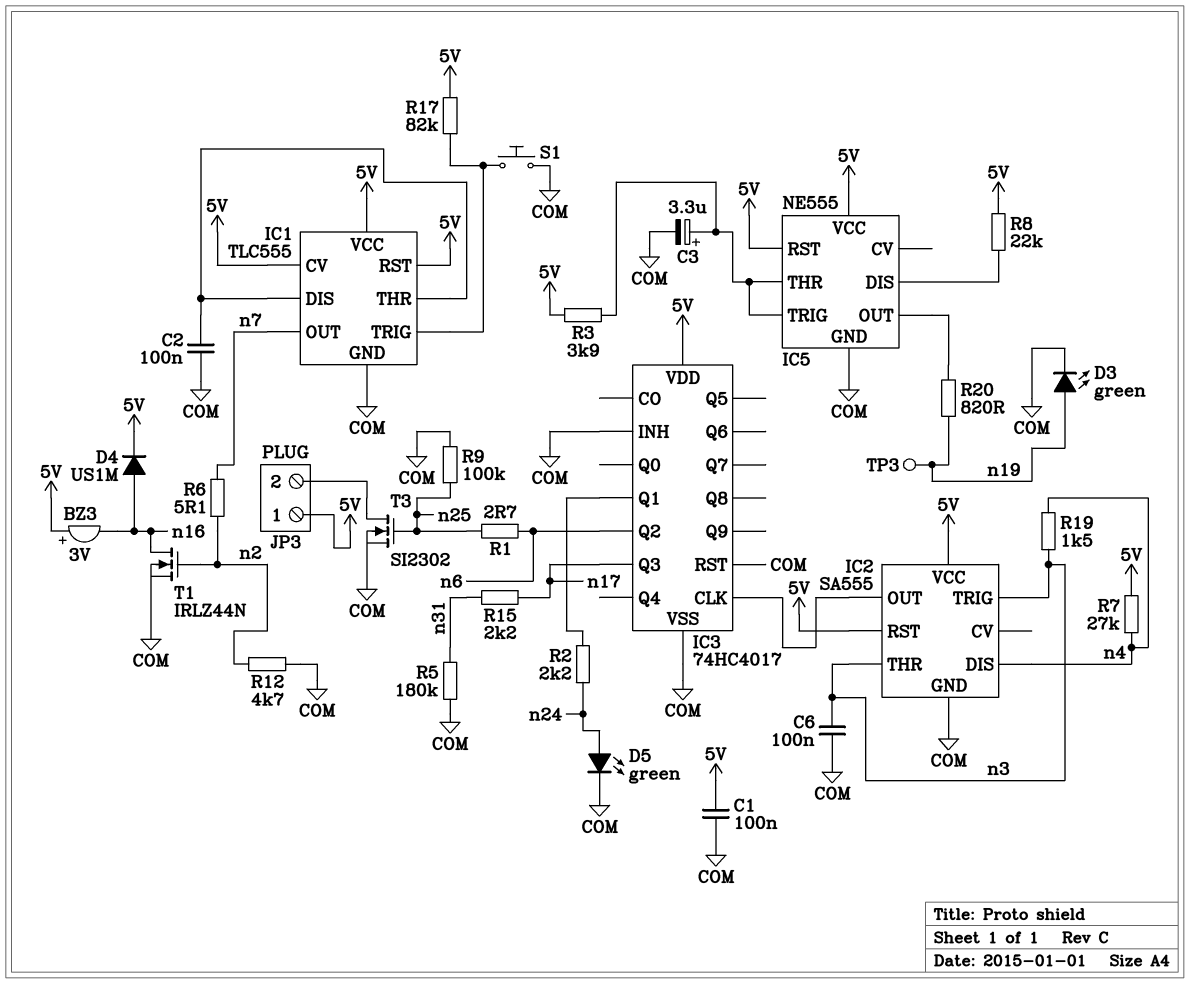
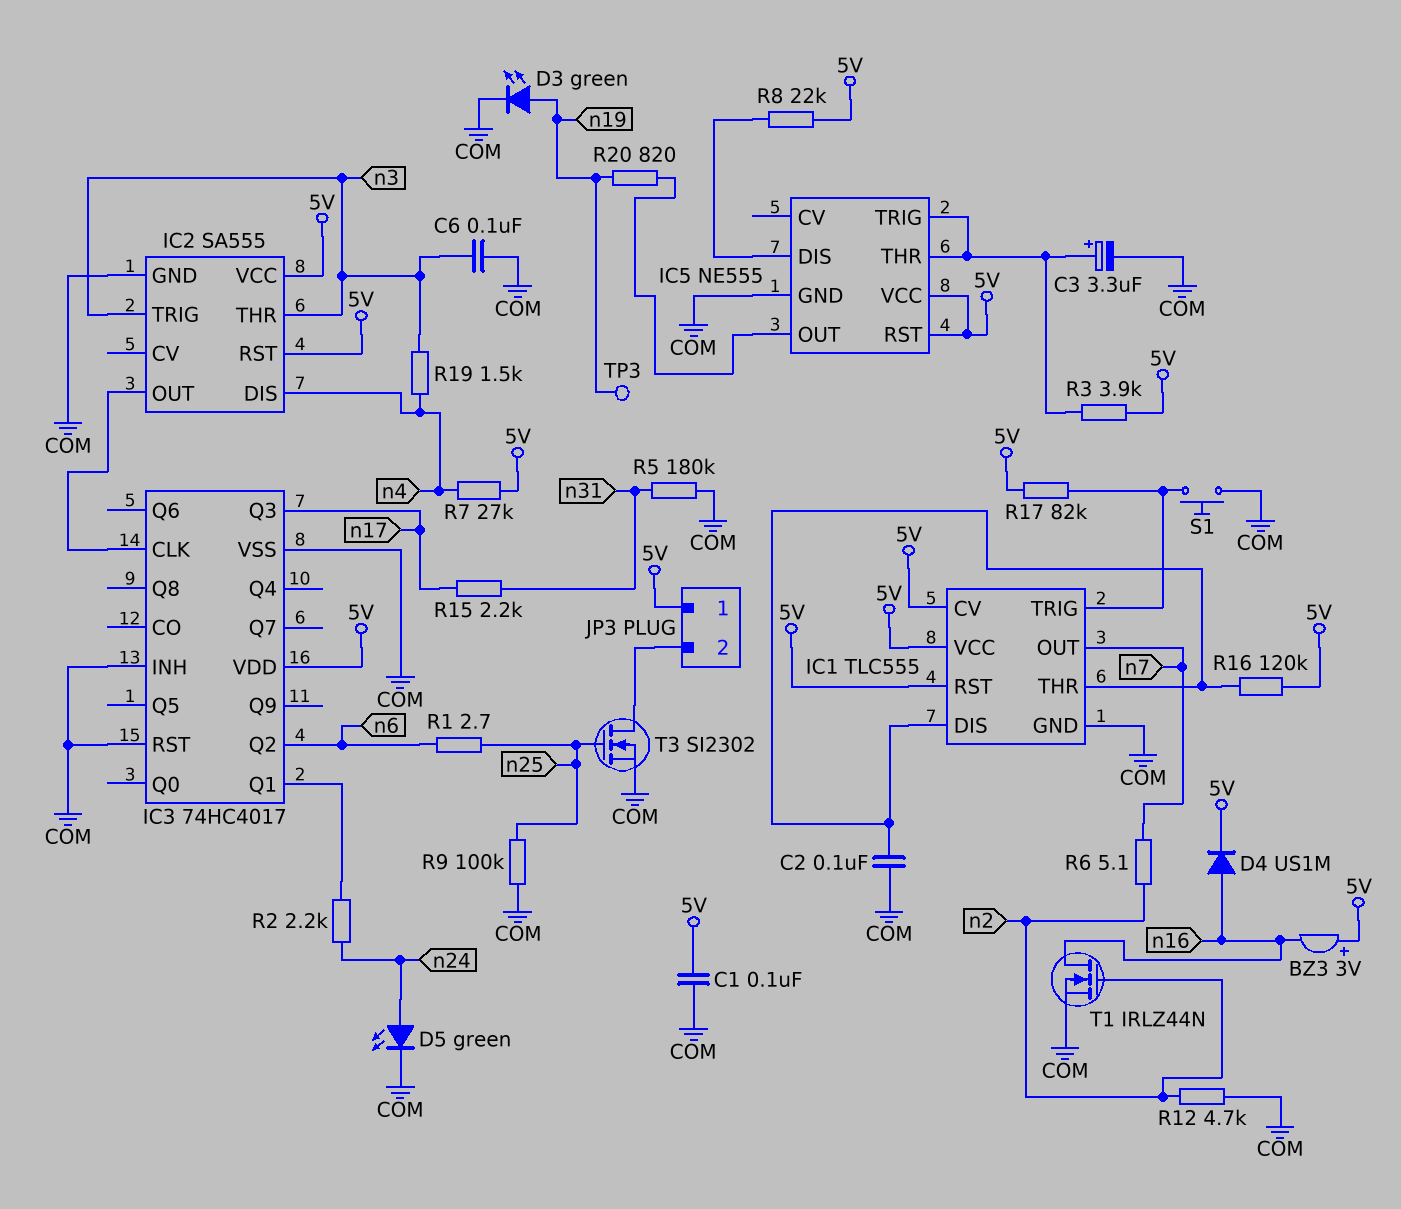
R16: none -> 120k (5V, IC1/DIS)

